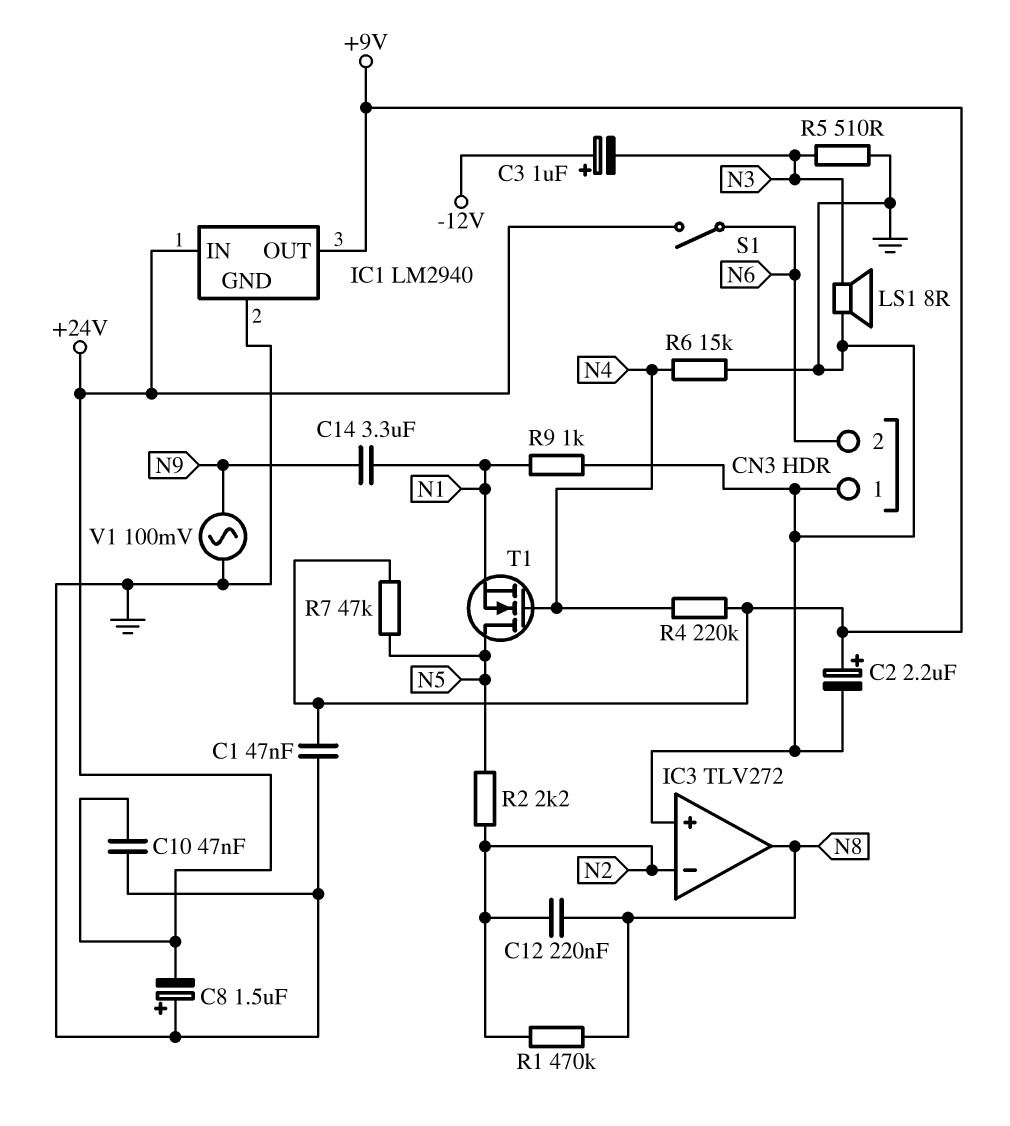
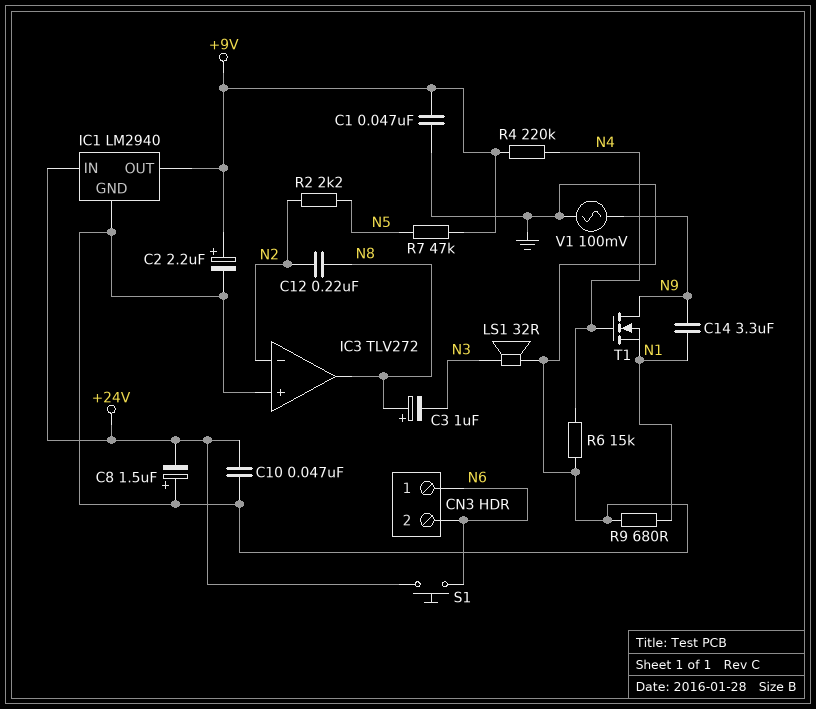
C3: 1uF (plus -12V, minus N3) -> 1uF (plus N8, minus N3)
CN3 pin 1: GND -> N6
LS1: speaker 8R (GND, N3) -> speaker 32R (GND, N3)
R1: 470k (N2, N8) -> none
R5: 510 (GND, N3) -> none
R9: 1k (GND, N1) -> 680 (GND, N1)
S1: switch (+24V, N6) -> button (+24V, N6)
T1: NMOS (G N4, D N5, S N1) -> NMOS (G N4, D N9, S N1)

